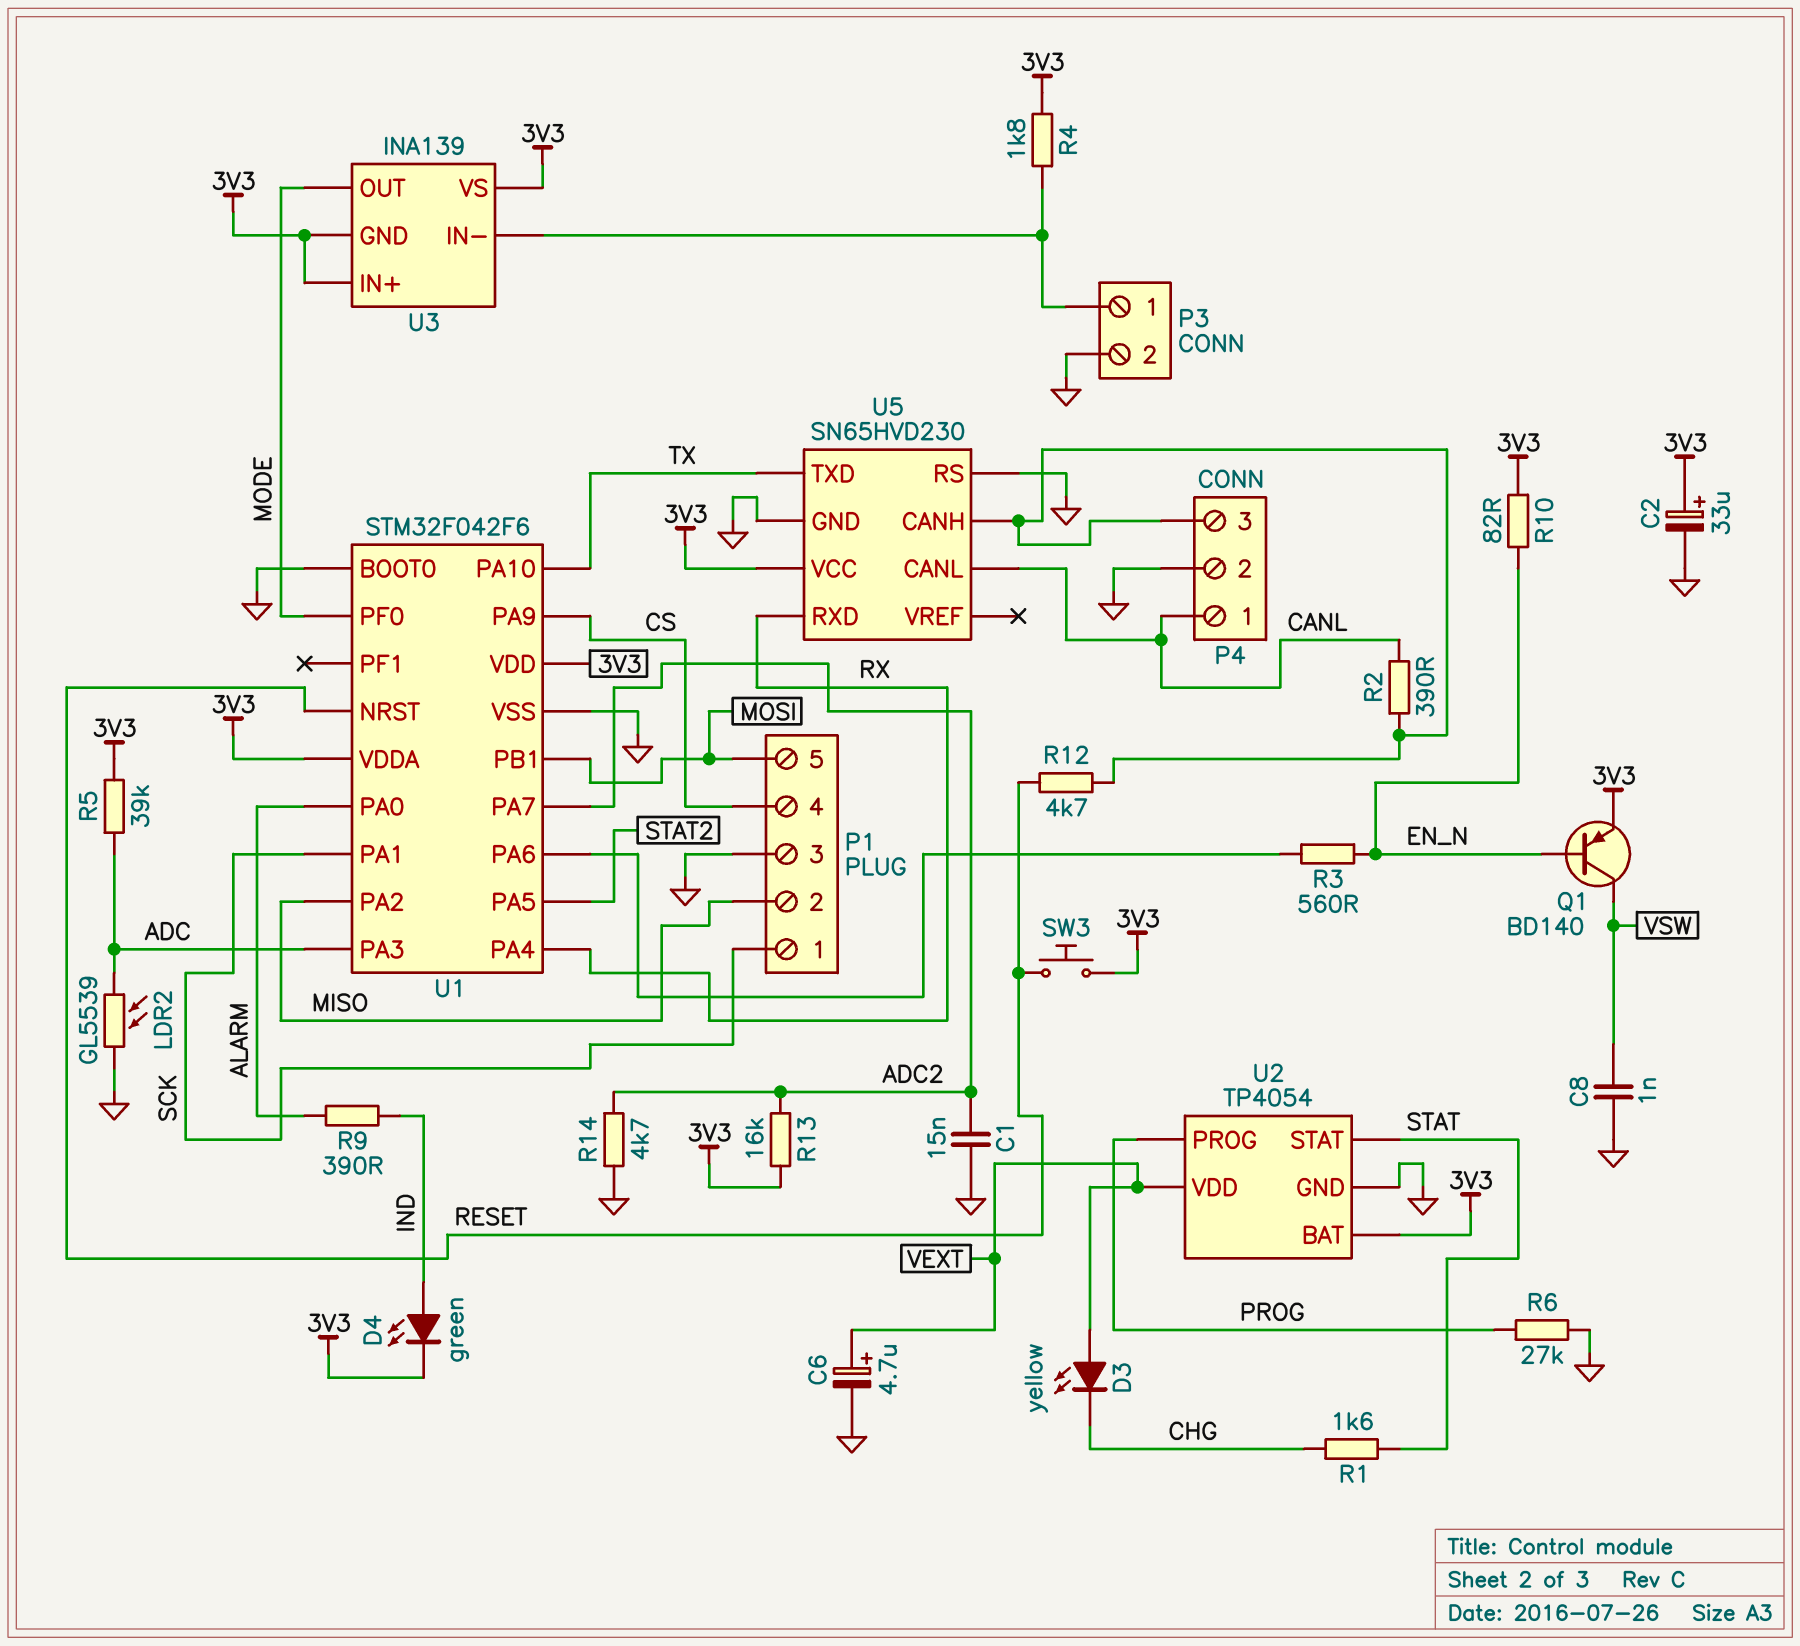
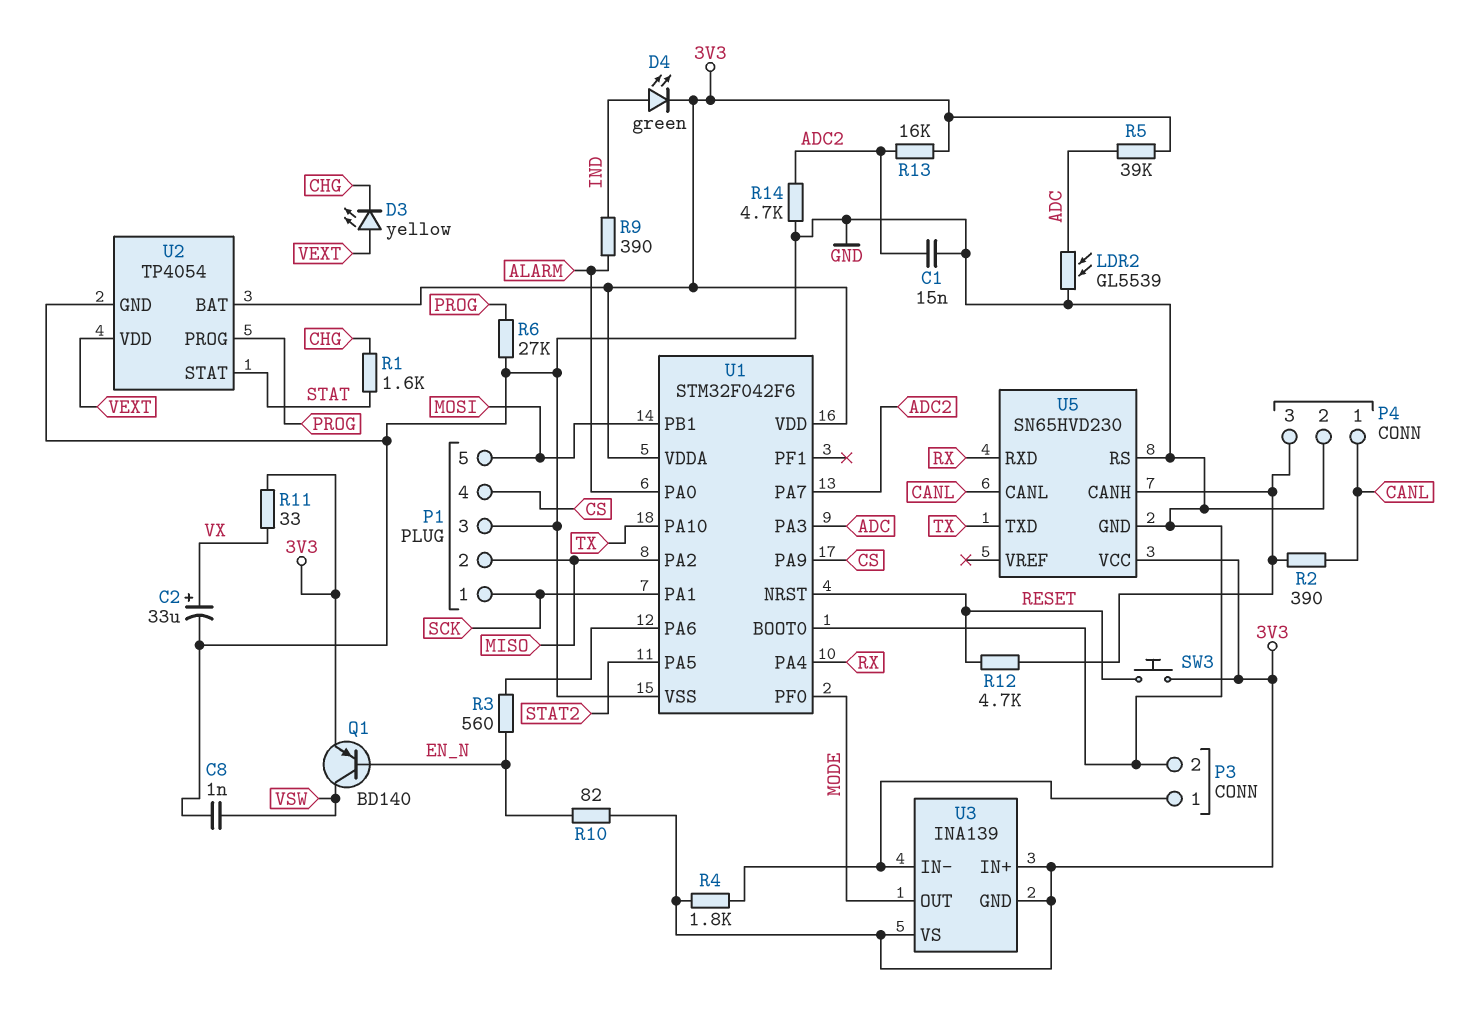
C2: 33uF (plus 3V3, minus GND) -> 33uF (plus VX, minus GND)
C6: 4.7uF (plus VEXT, minus GND) -> none
R11: none -> 33 (3V3, VX)

